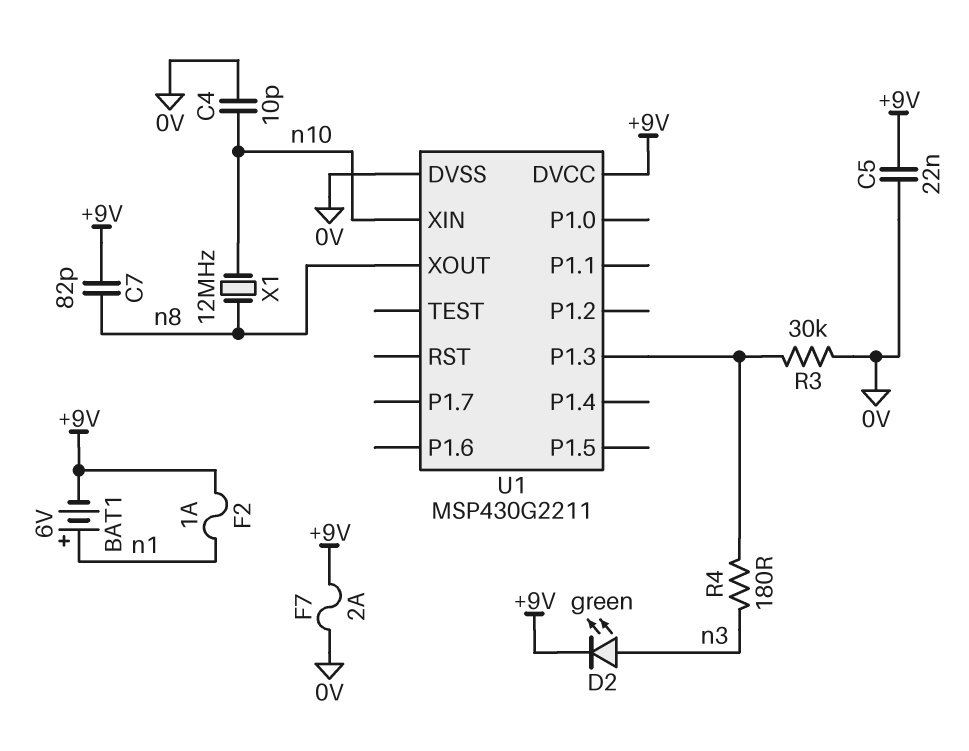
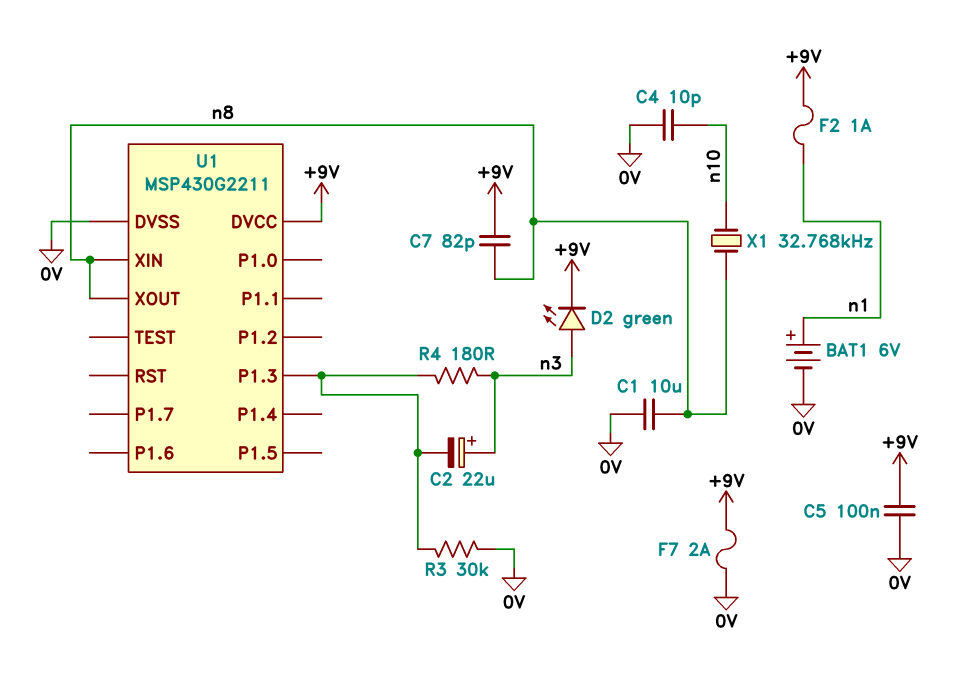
BAT1: 6V (plus n1, minus +9V) -> 6V (plus n1, minus 0V)
C1: none -> 10uF (0V, n8)
C2: none -> 22uF (plus n3, minus U1/P1.3)
C5: 22nF (+9V, 0V) -> 100nF (+9V, 0V)
U1 pin XIN: n10 -> n8
X1: 12MHz (n8, n10) -> 32.768kHz (n8, n10)

